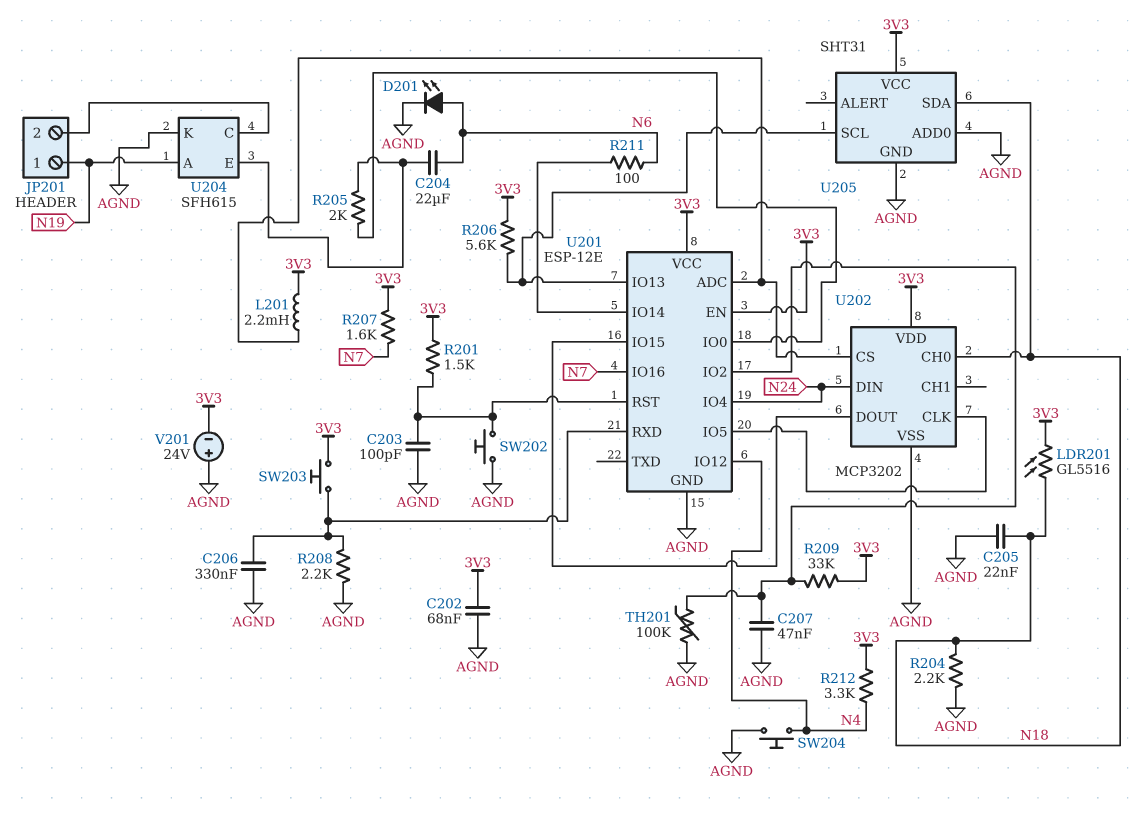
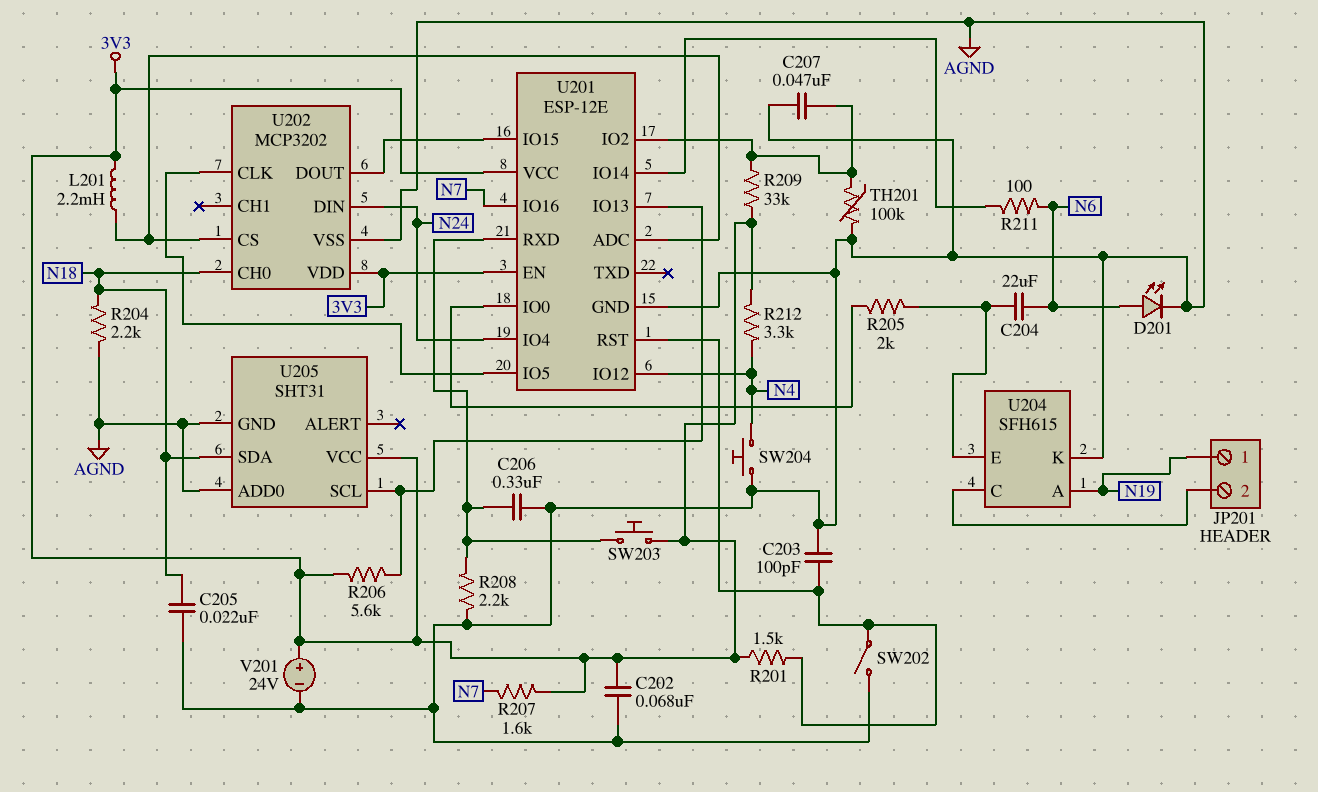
LDR201: GL5516 (3V3, N18) -> none
SW202: button (AGND, U201/RST) -> switch (AGND, U201/RST)
V201: 24V (plus AGND, minus 3V3) -> 24V (plus 3V3, minus AGND)

